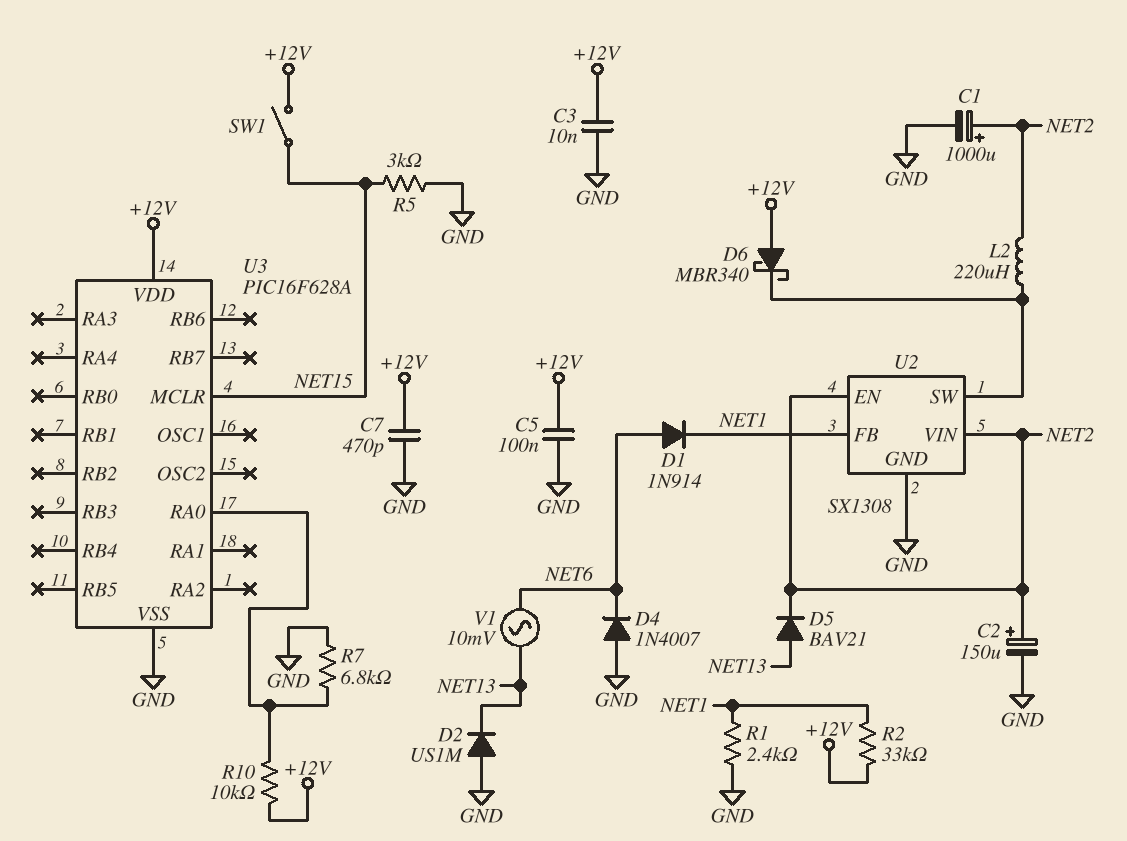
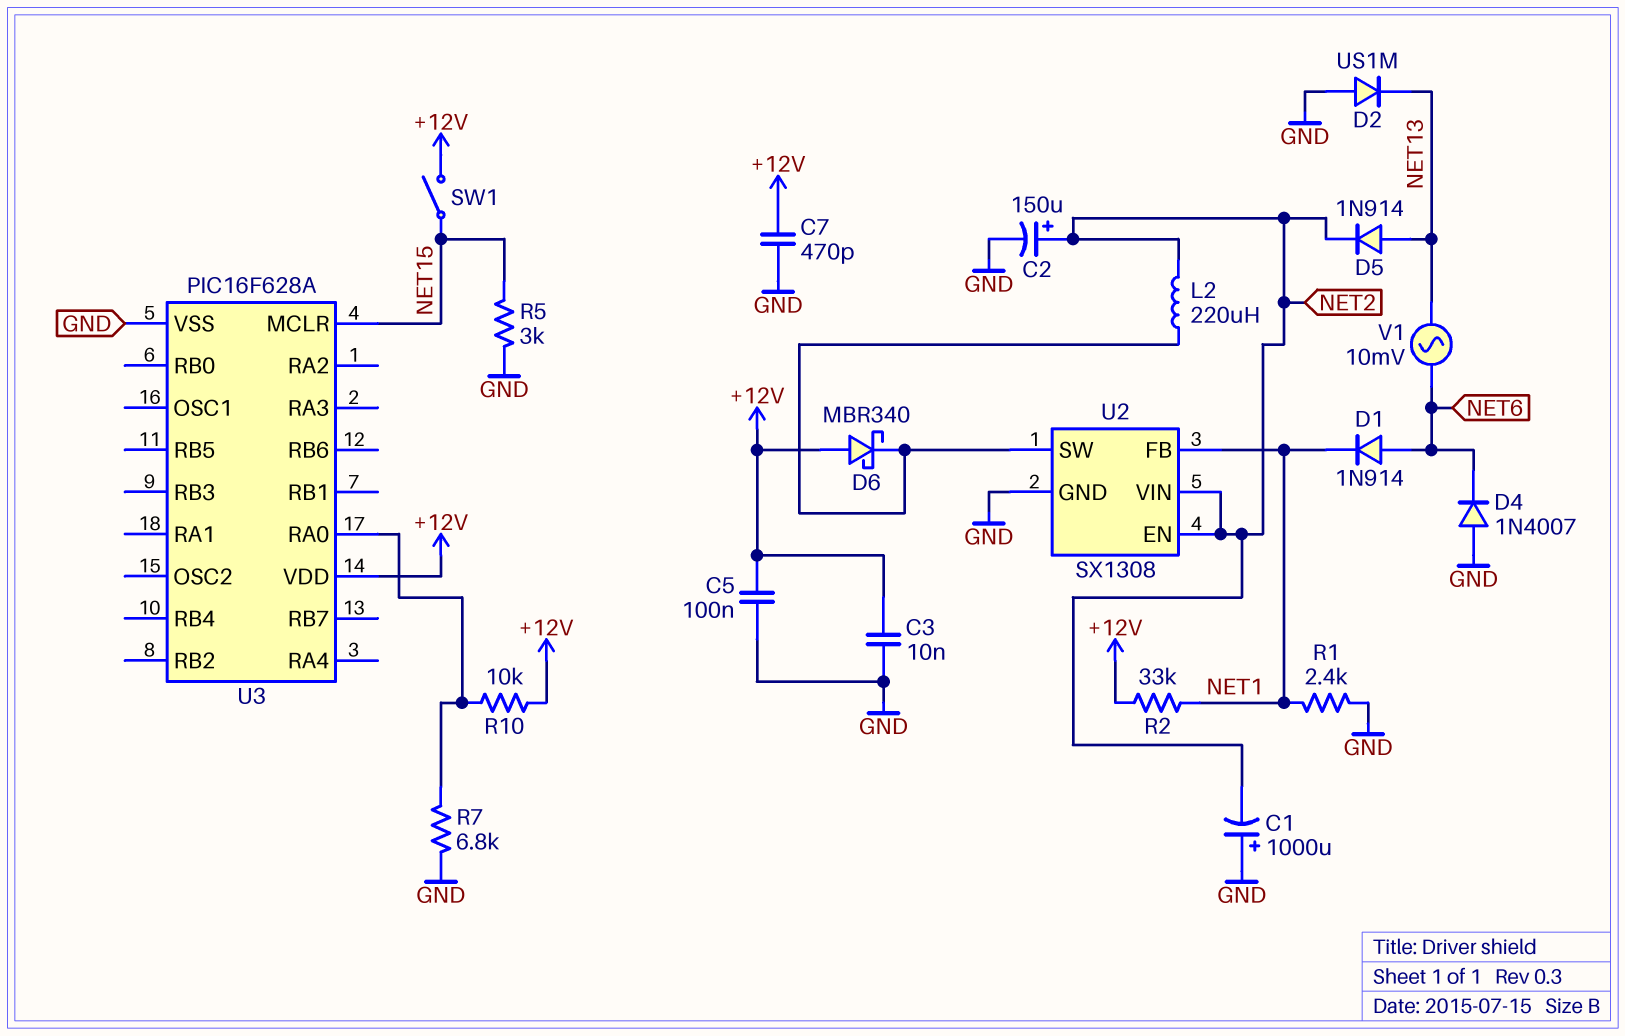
C1: 1000uF (plus NET2, minus GND) -> 1000uF (plus GND, minus NET2)
D5: diode BAV21 (A NET13, K NET2) -> diode 1N914 (A NET13, K NET2)

